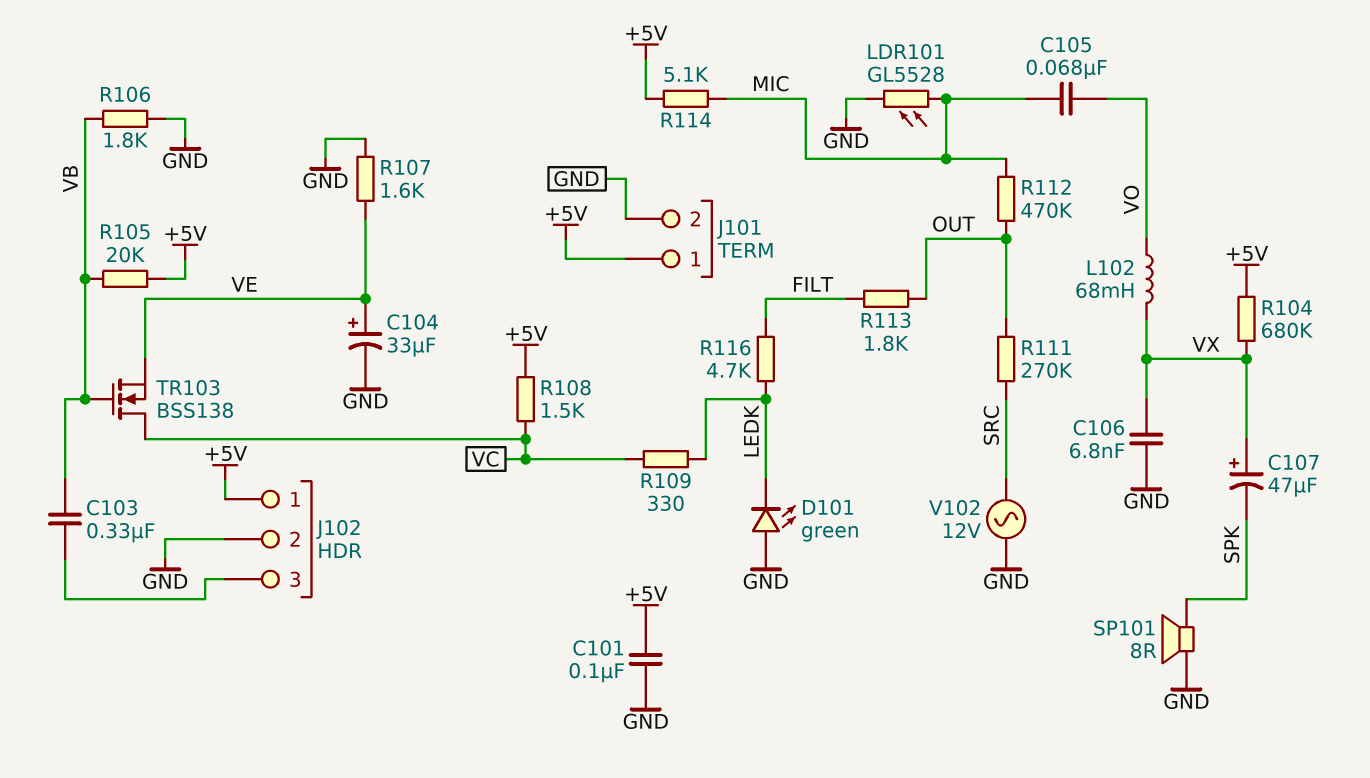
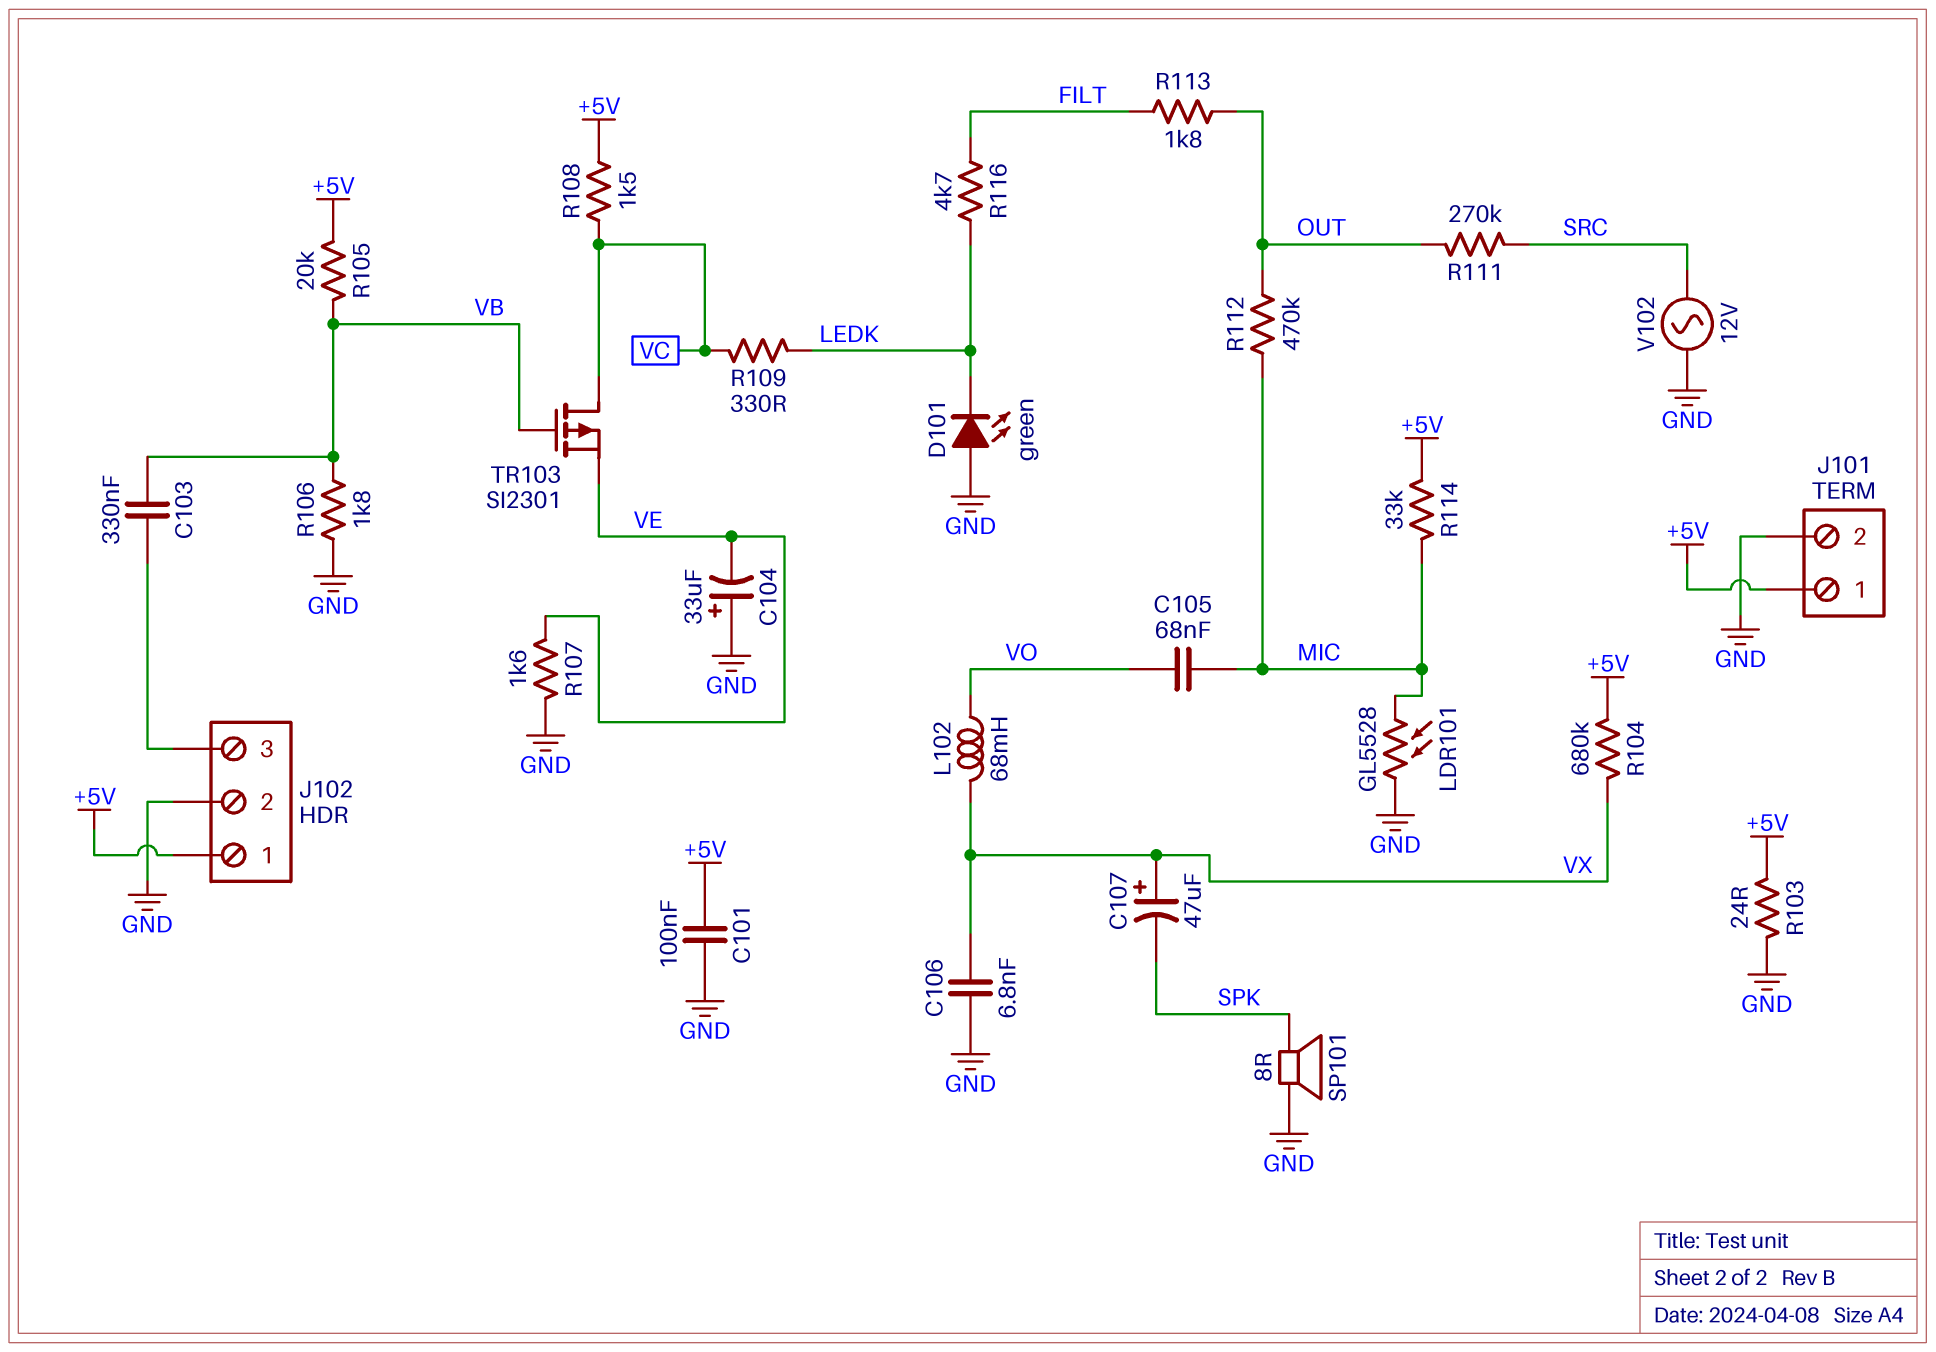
C104: 33uF (plus VE, minus GND) -> 33uF (plus GND, minus VE)
R103: none -> 24 (+5V, GND)
R114: 5.1k (+5V, MIC) -> 33k (+5V, MIC)
TR103: NMOS BSS138 (G VB, D VC, S VE) -> PMOS SI2301 (G VB, D VC, S VE)

